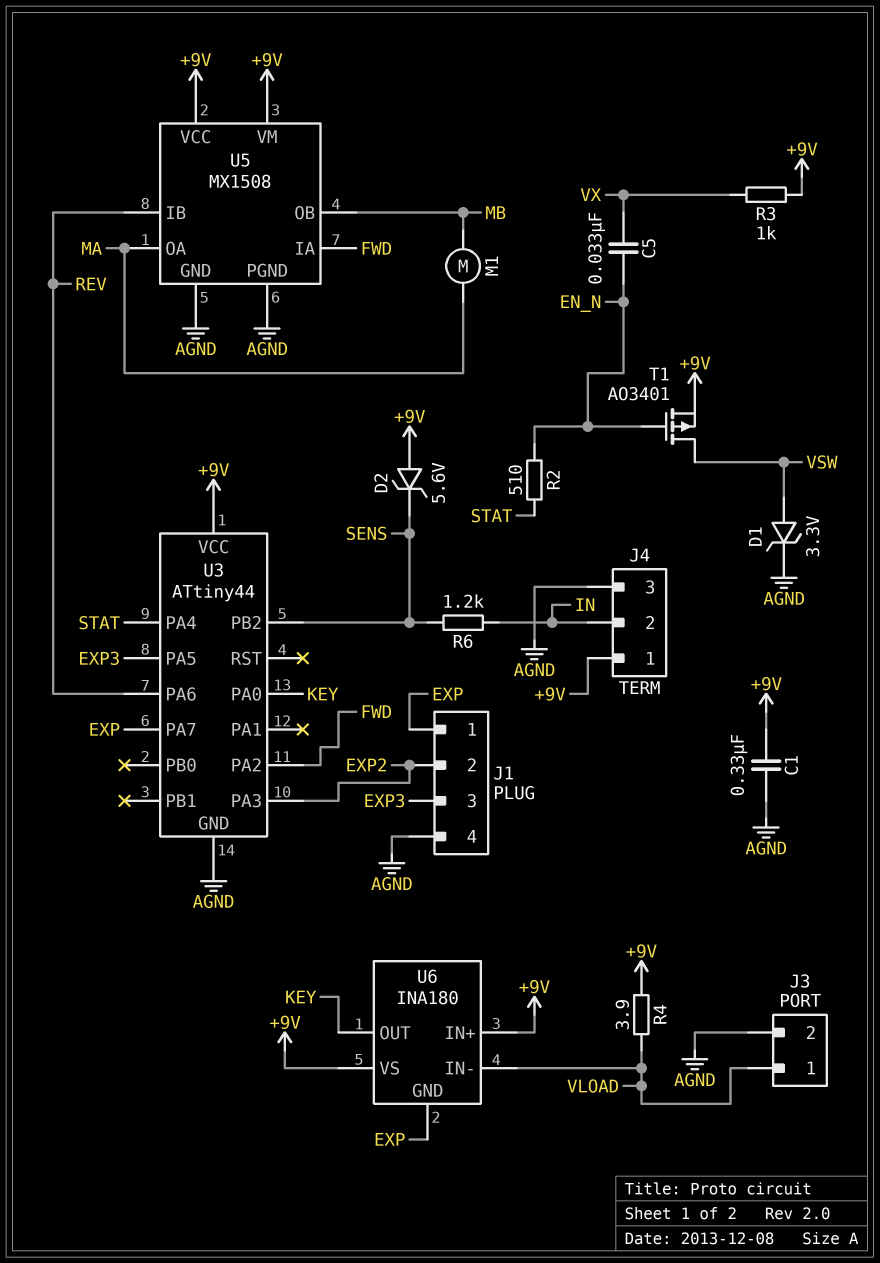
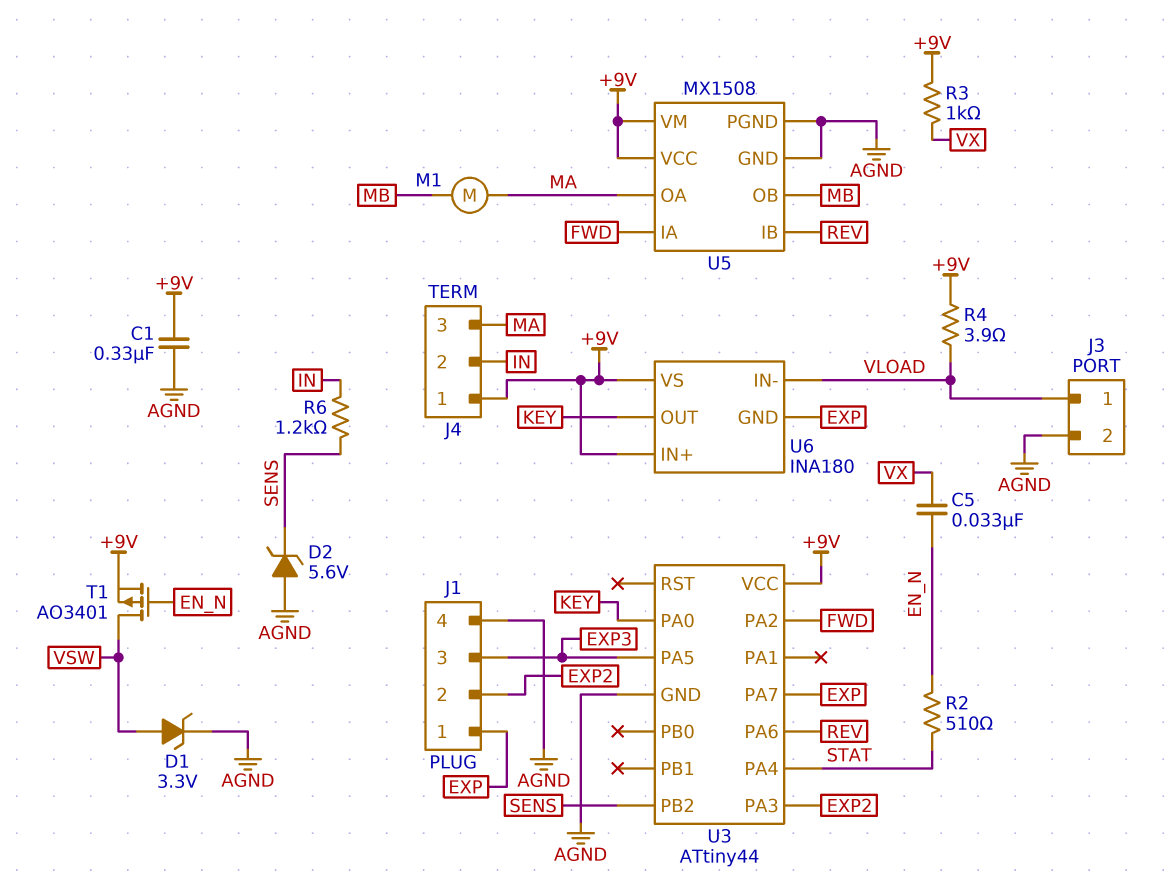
D2: zener 5.6V (A +9V, K SENS) -> zener 5.6V (A AGND, K SENS)
J4 pin 3: AGND -> MA

